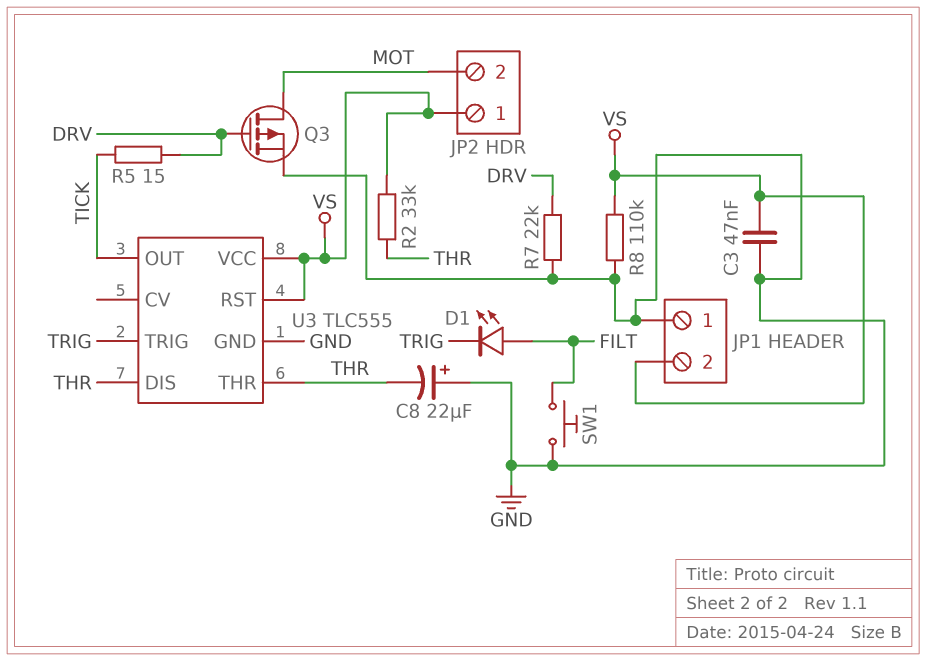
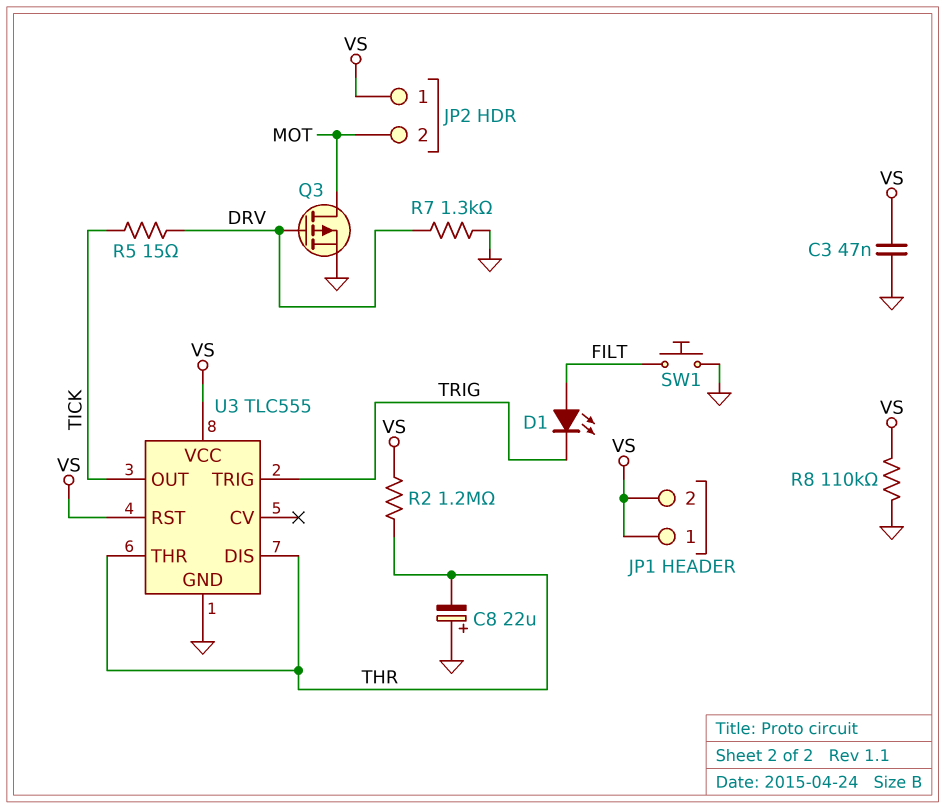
JP1 pin 1: GND -> VS
R2: 33k (THR, VS) -> 1.2M (THR, VS)
R7: 22k (DRV, GND) -> 1.3k (DRV, GND)

